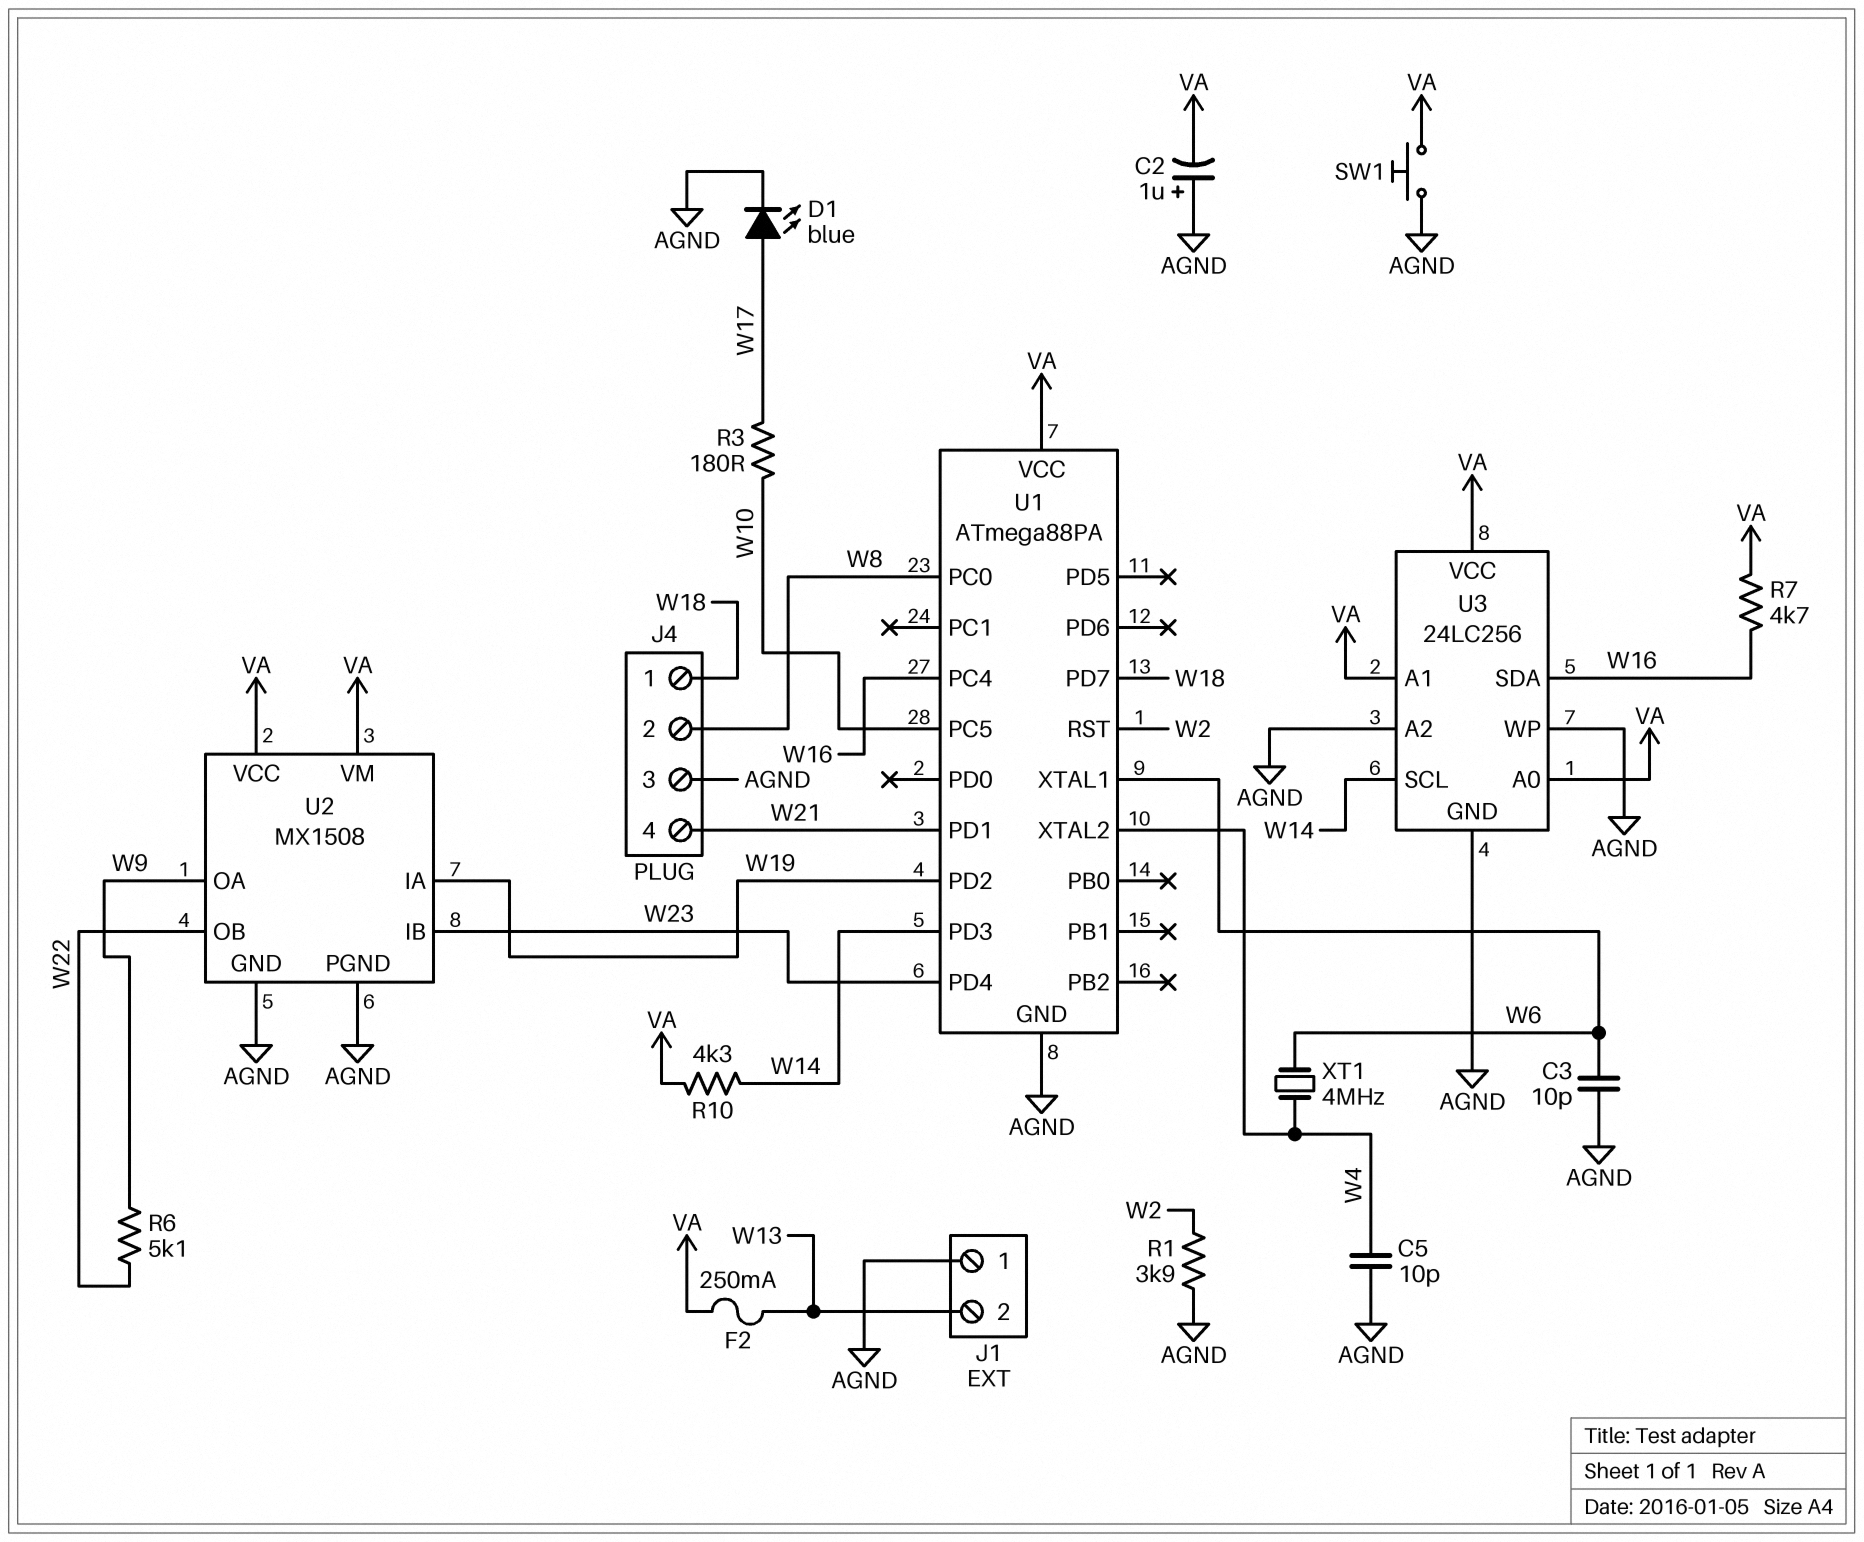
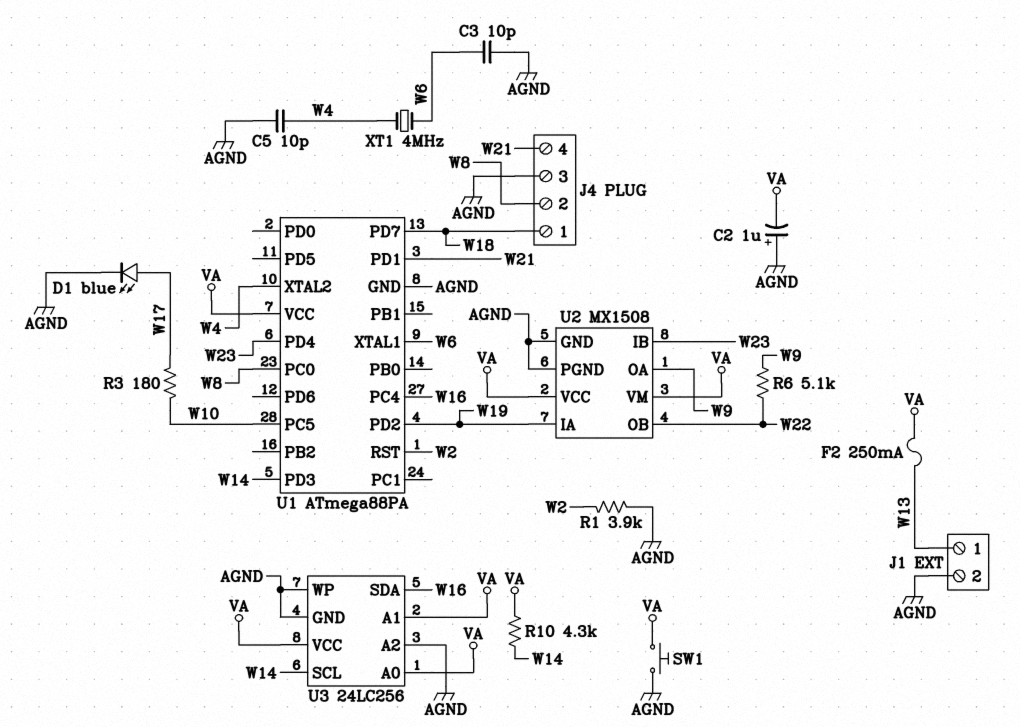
J1 pin 1: AGND -> W13
J1 pin 2: W13 -> AGND
R7: 4.7k (VA, W16) -> none

